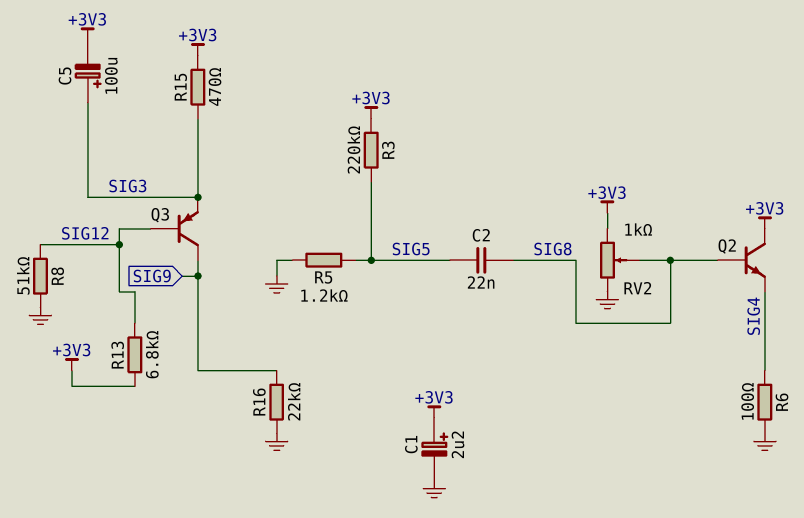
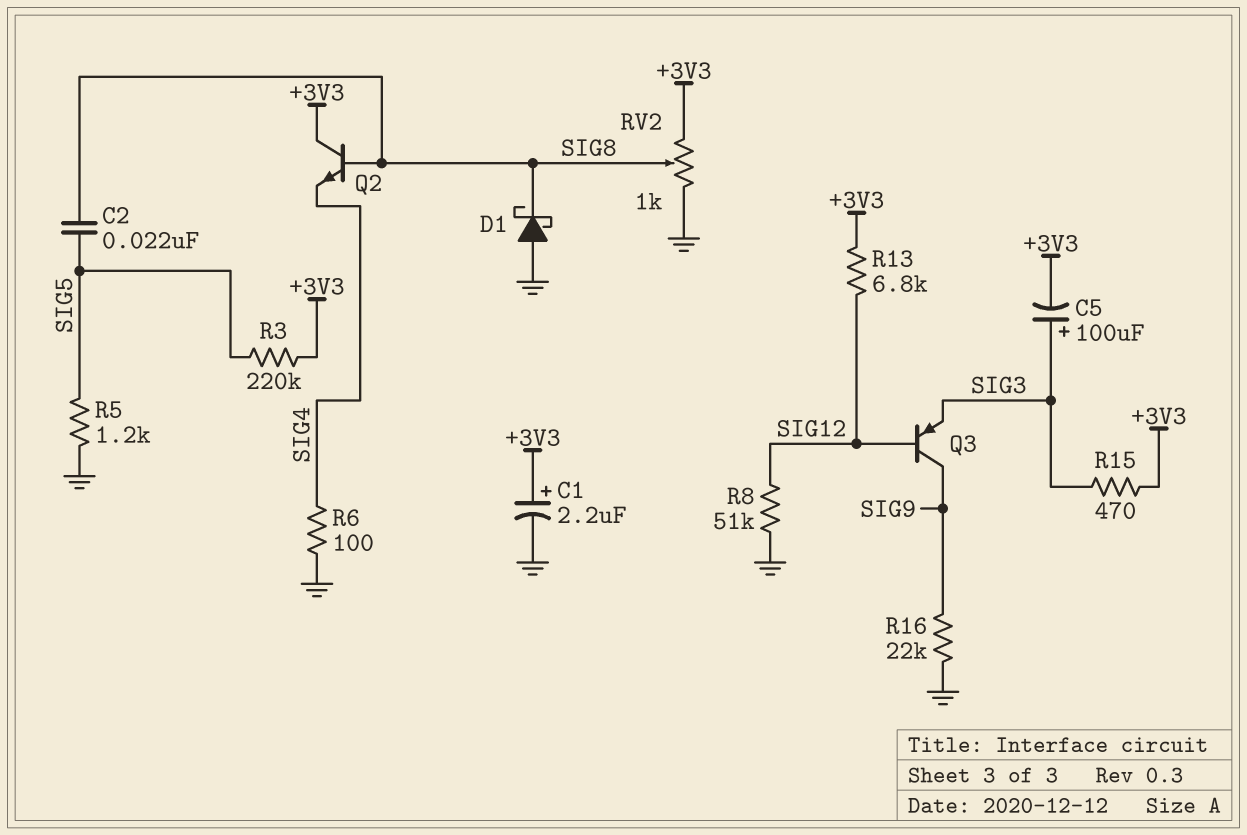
D1: none -> schottky (A GND, K SIG8)

